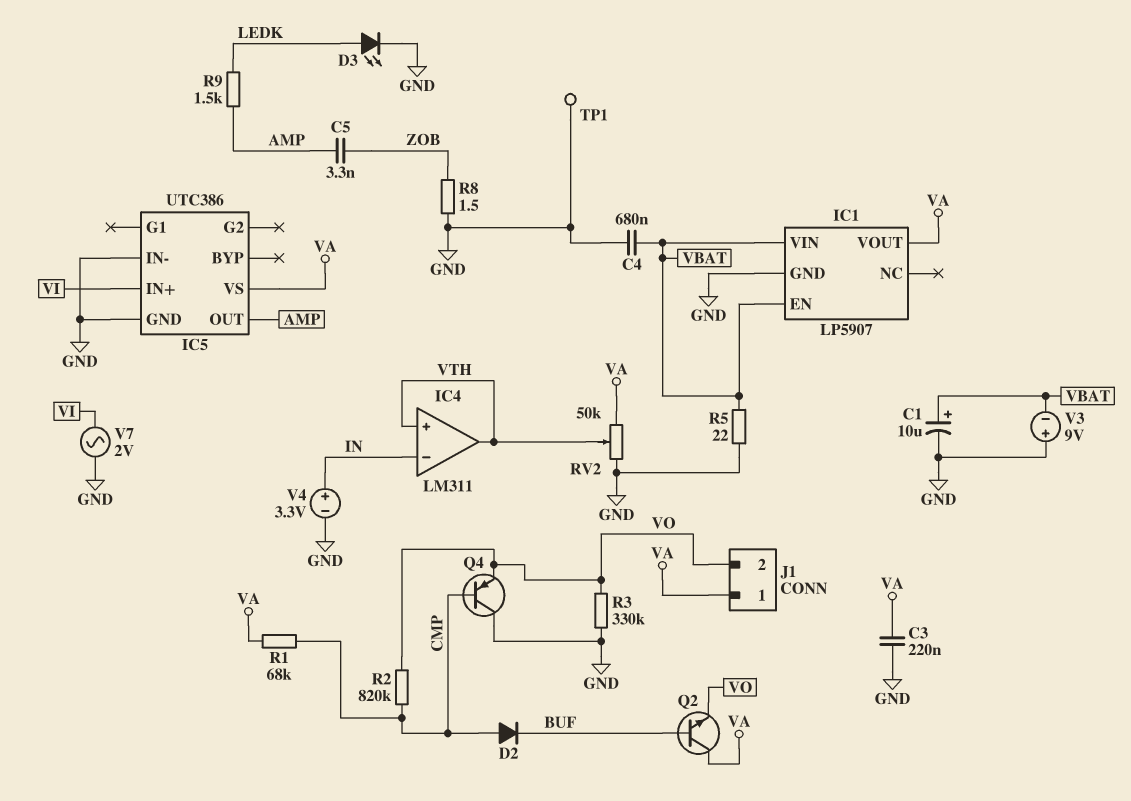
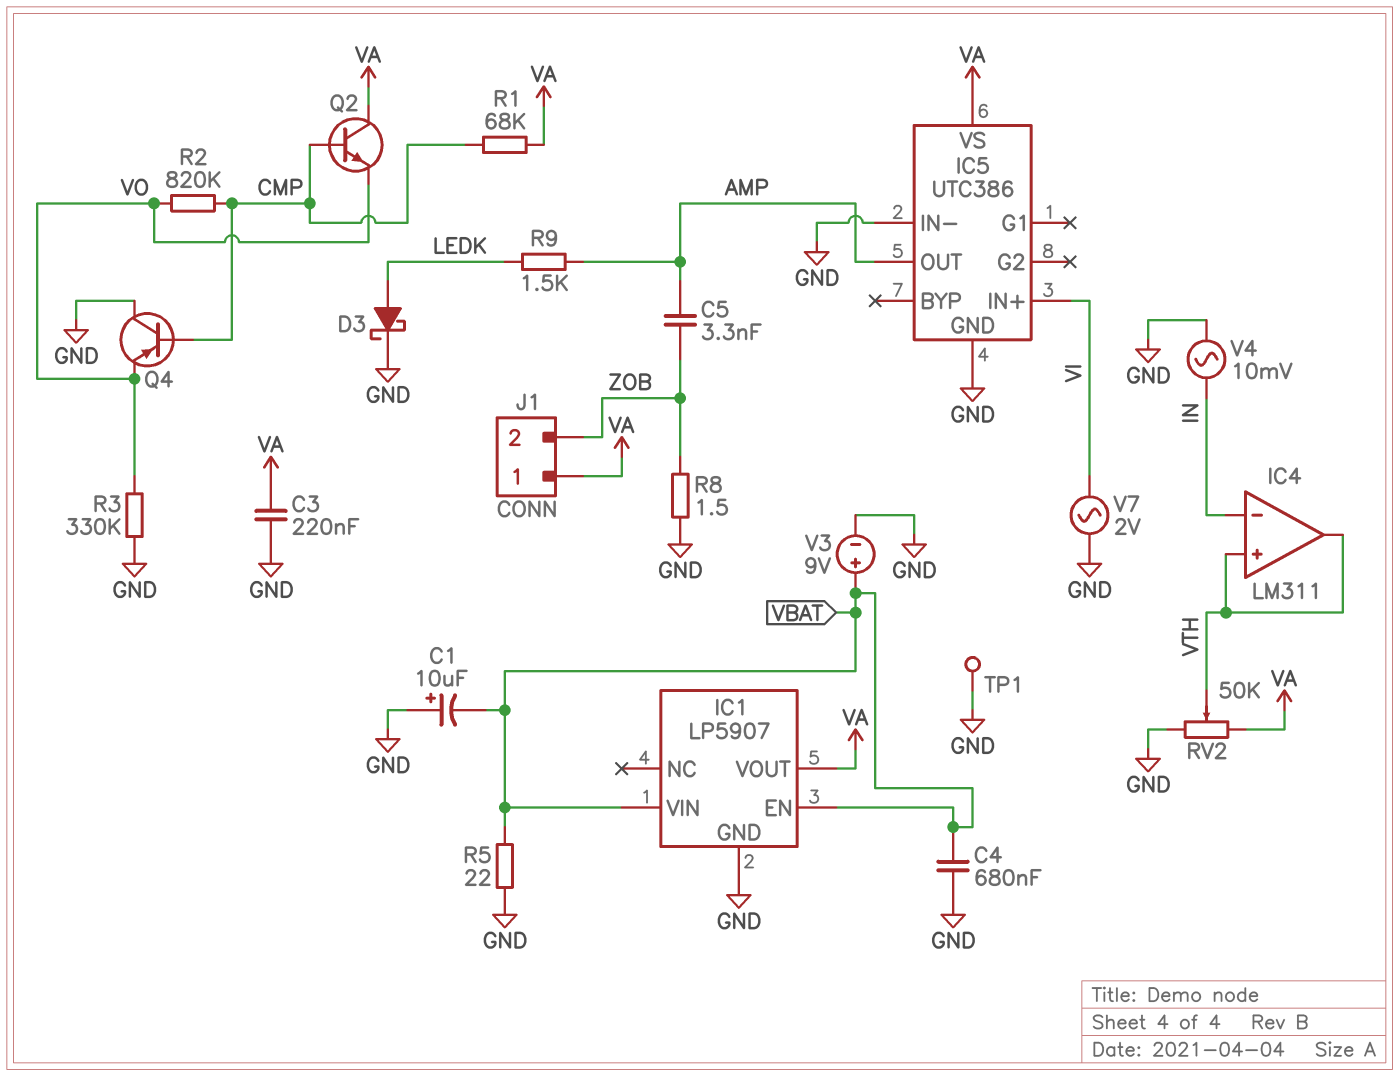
C1: 10uF (plus VBAT, minus GND) -> 10uF (plus GND, minus VBAT)
D2: diode (A CMP, K BUF) -> none
D3: LED (A LEDK, K GND) -> schottky (A LEDK, K GND)
J1 pin 2: VO -> ZOB
Q2: NPN (B BUF, C VA, E VO) -> NPN (B CMP, C VA, E VO)
V3: 9V (plus GND, minus VBAT) -> 9V (plus VBAT, minus GND)
V4: 3.3V (plus IN, minus GND) -> AC 10mV (GND, IN)

